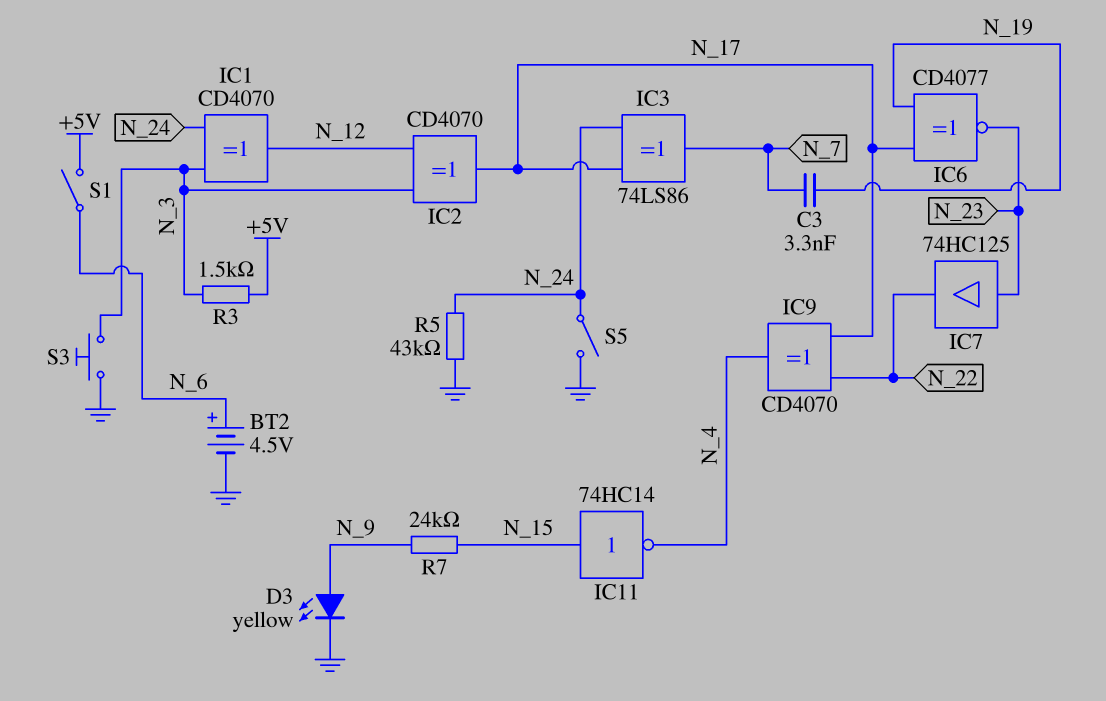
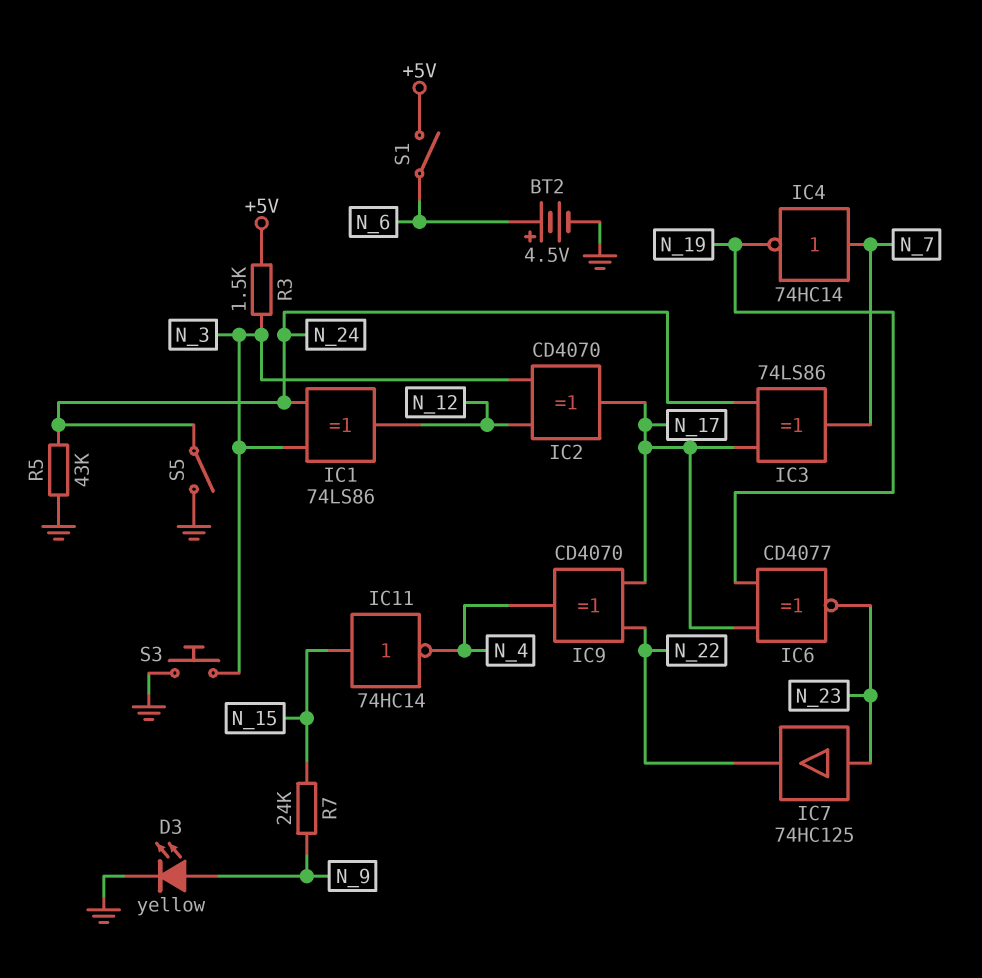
C3: 3.3nF (N_7, N_19) -> none
IC1: XOR CD4070 (in N_3, in N_24, out N_12) -> XOR 74LS86 (in N_3, in N_24, out N_12)
IC4: none -> NOT 74HC14 (in N_7, out N_19)

